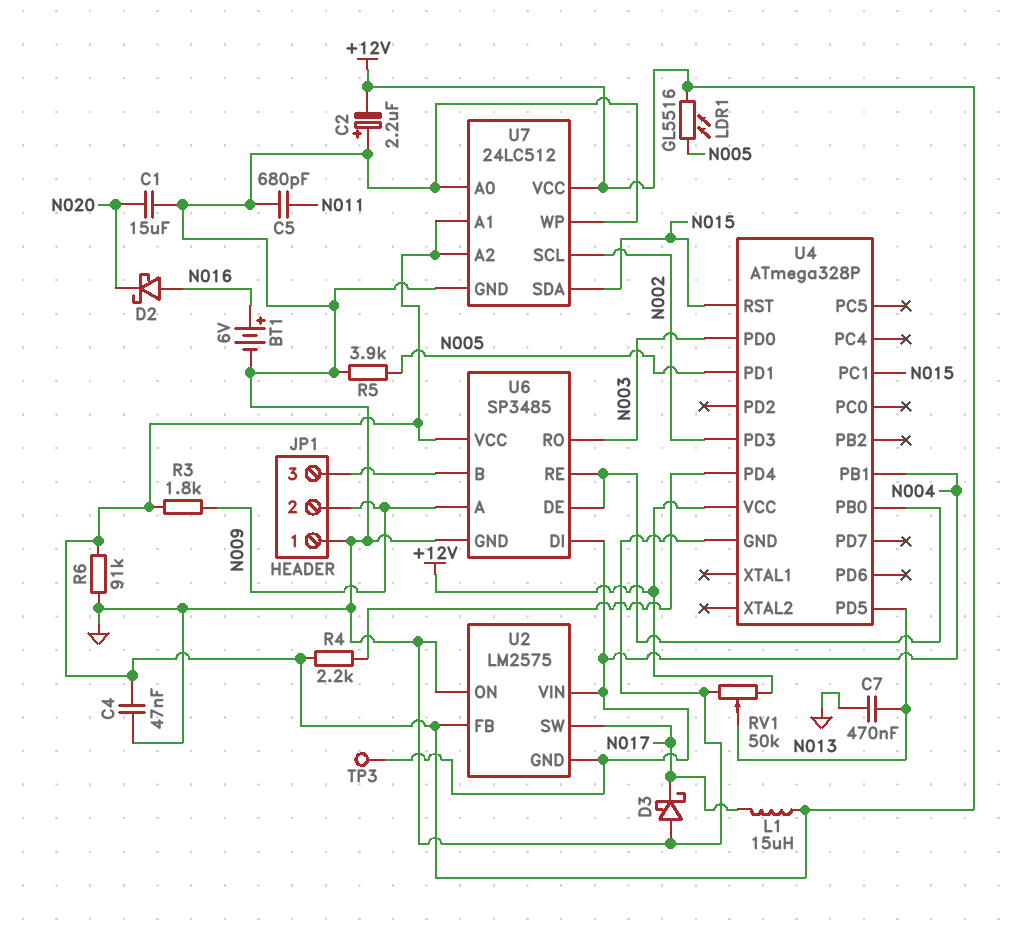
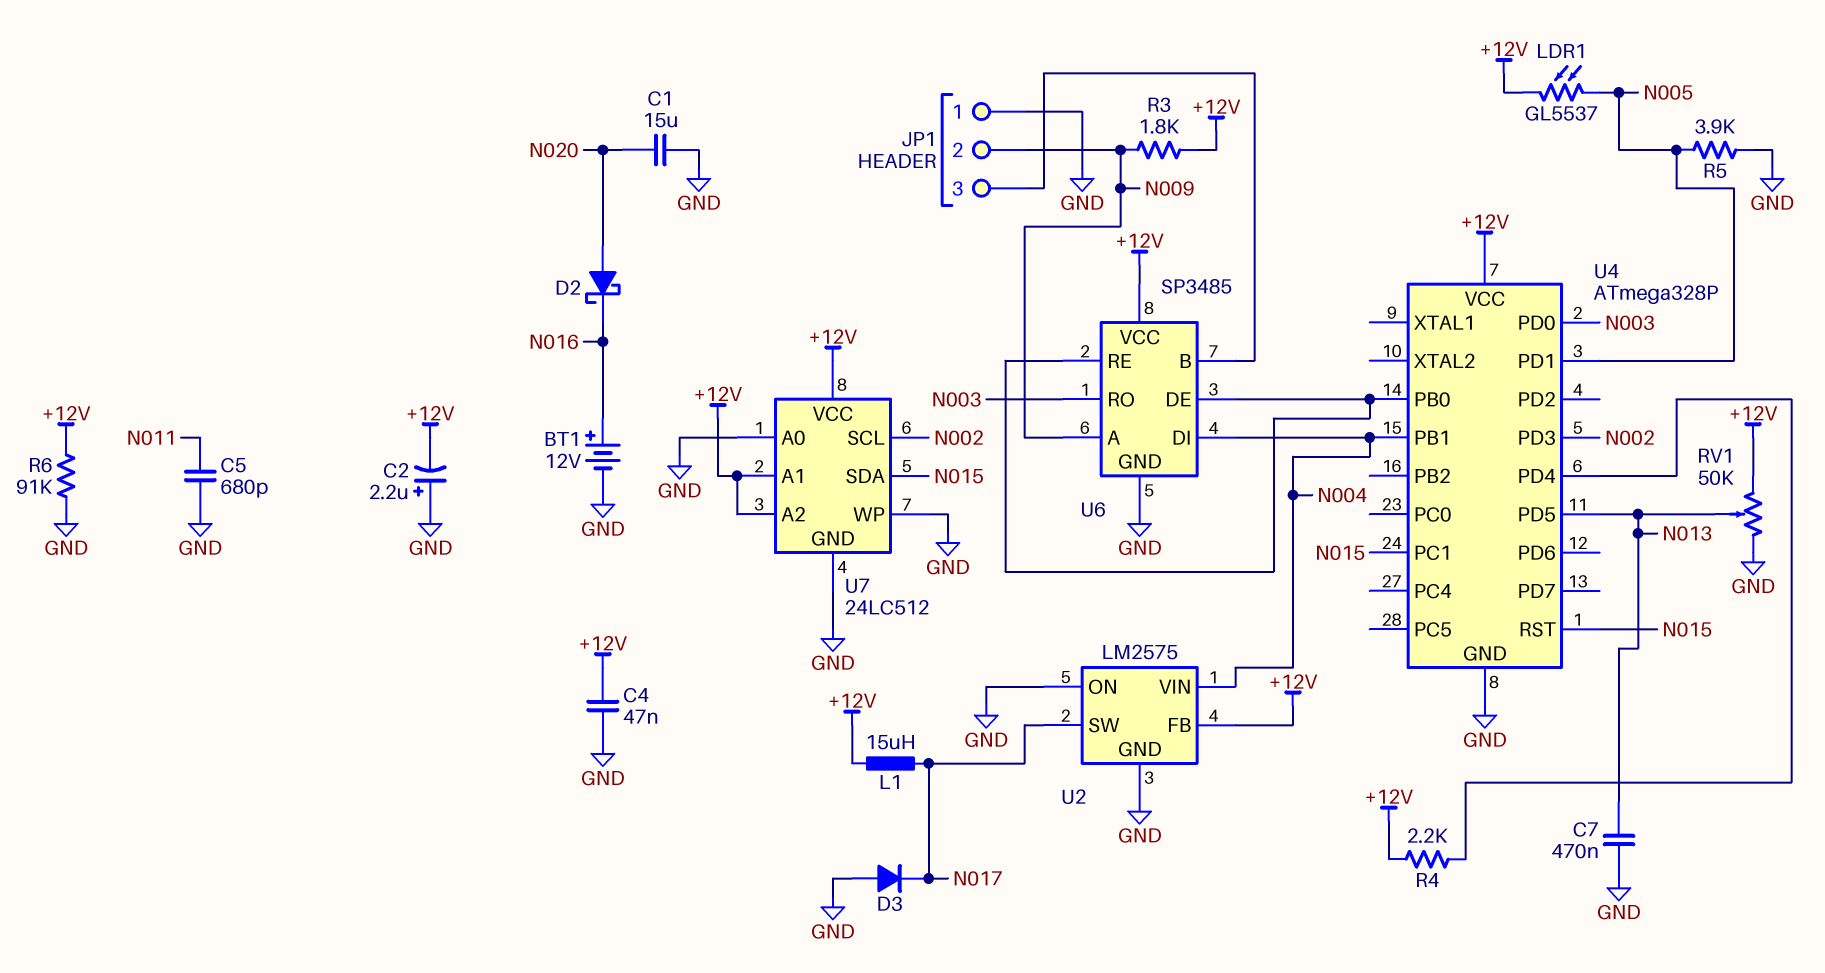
BT1: 6V (plus N016, minus GND) -> 12V (plus N016, minus GND)
D2: schottky (A N016, K N020) -> schottky (A N020, K N016)
D3: schottky (A GND, K N017) -> diode (A GND, K N017)
LDR1: GL5516 (+12V, N005) -> GL5537 (+12V, N005)
TP3: test point (N004) -> none
U2 pin GND: N004 -> GND

